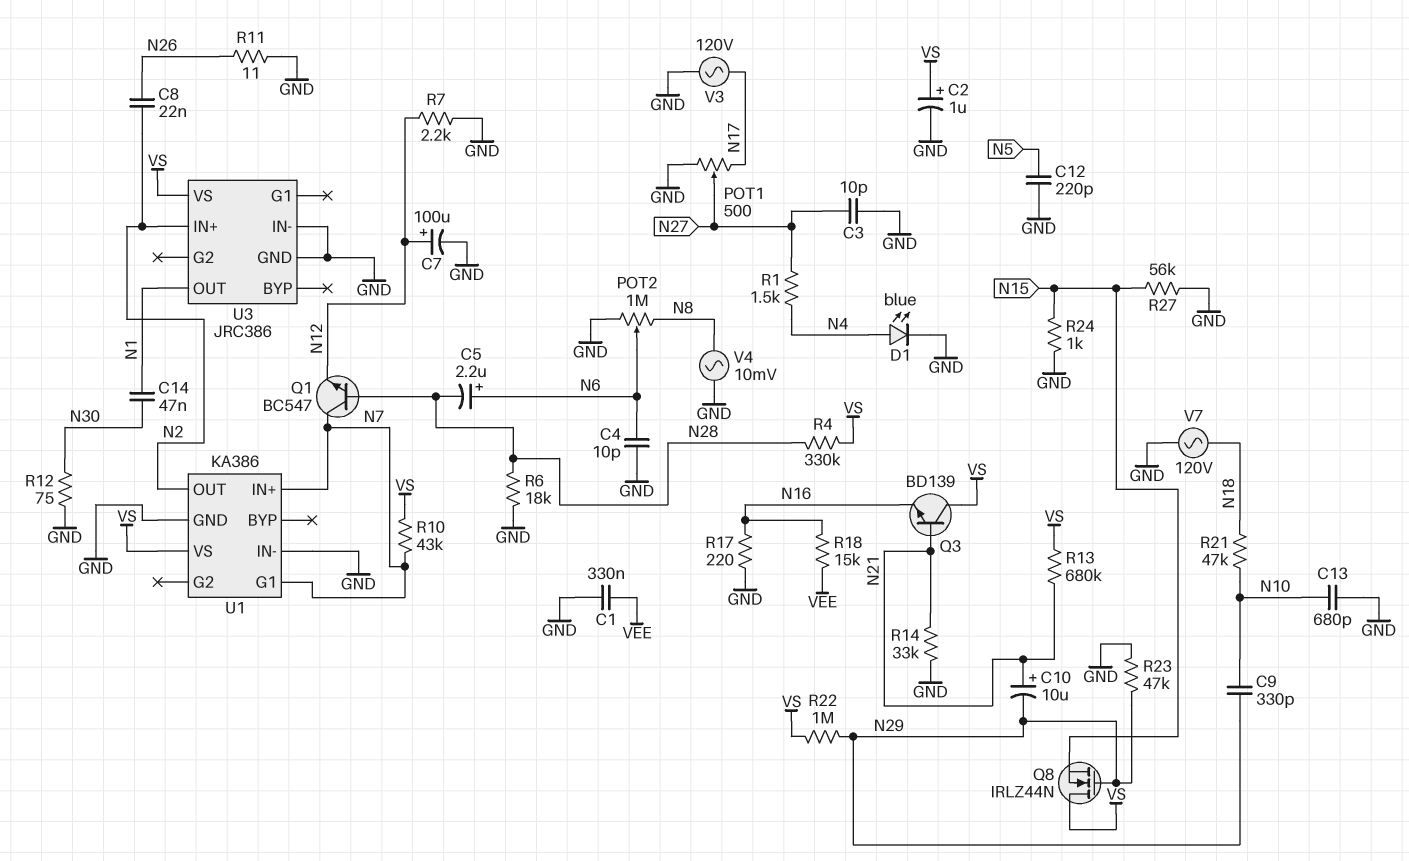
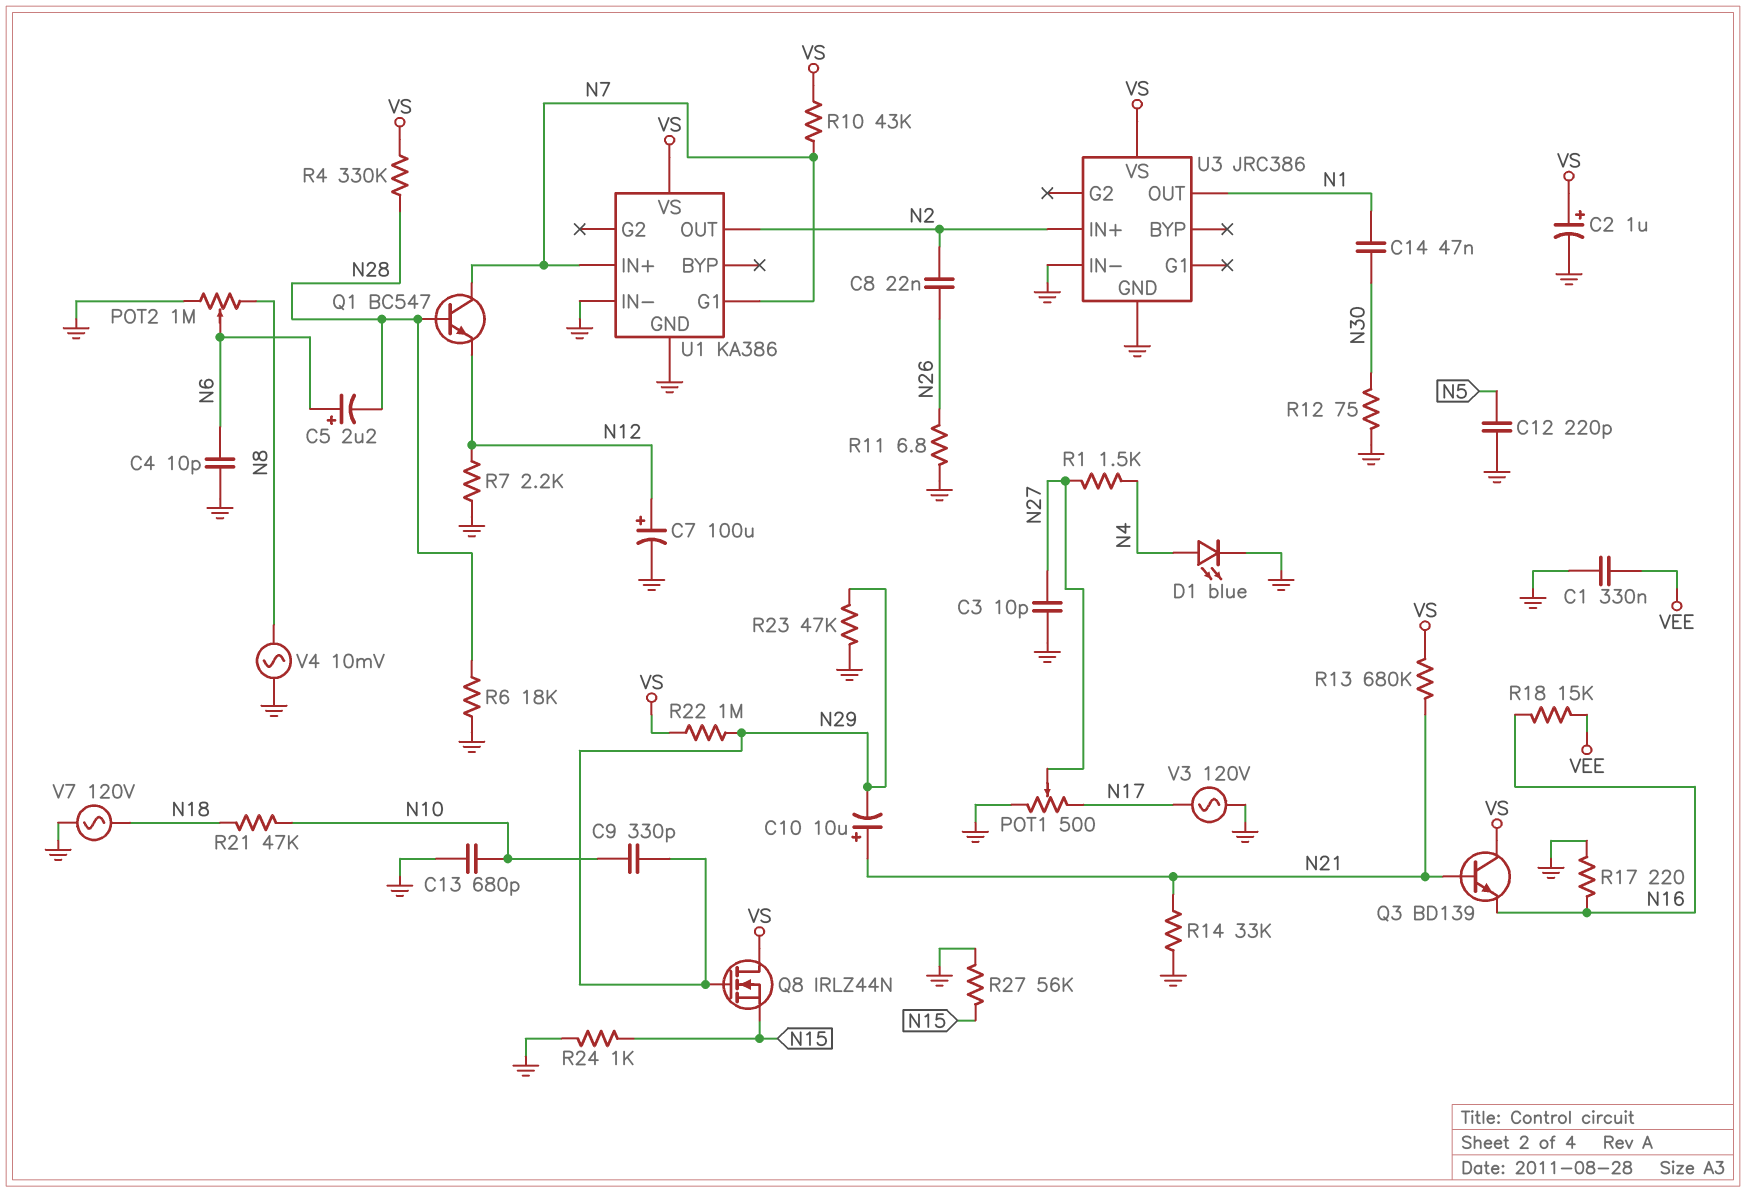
R11: 11 (GND, N26) -> 6.8 (GND, N26)

